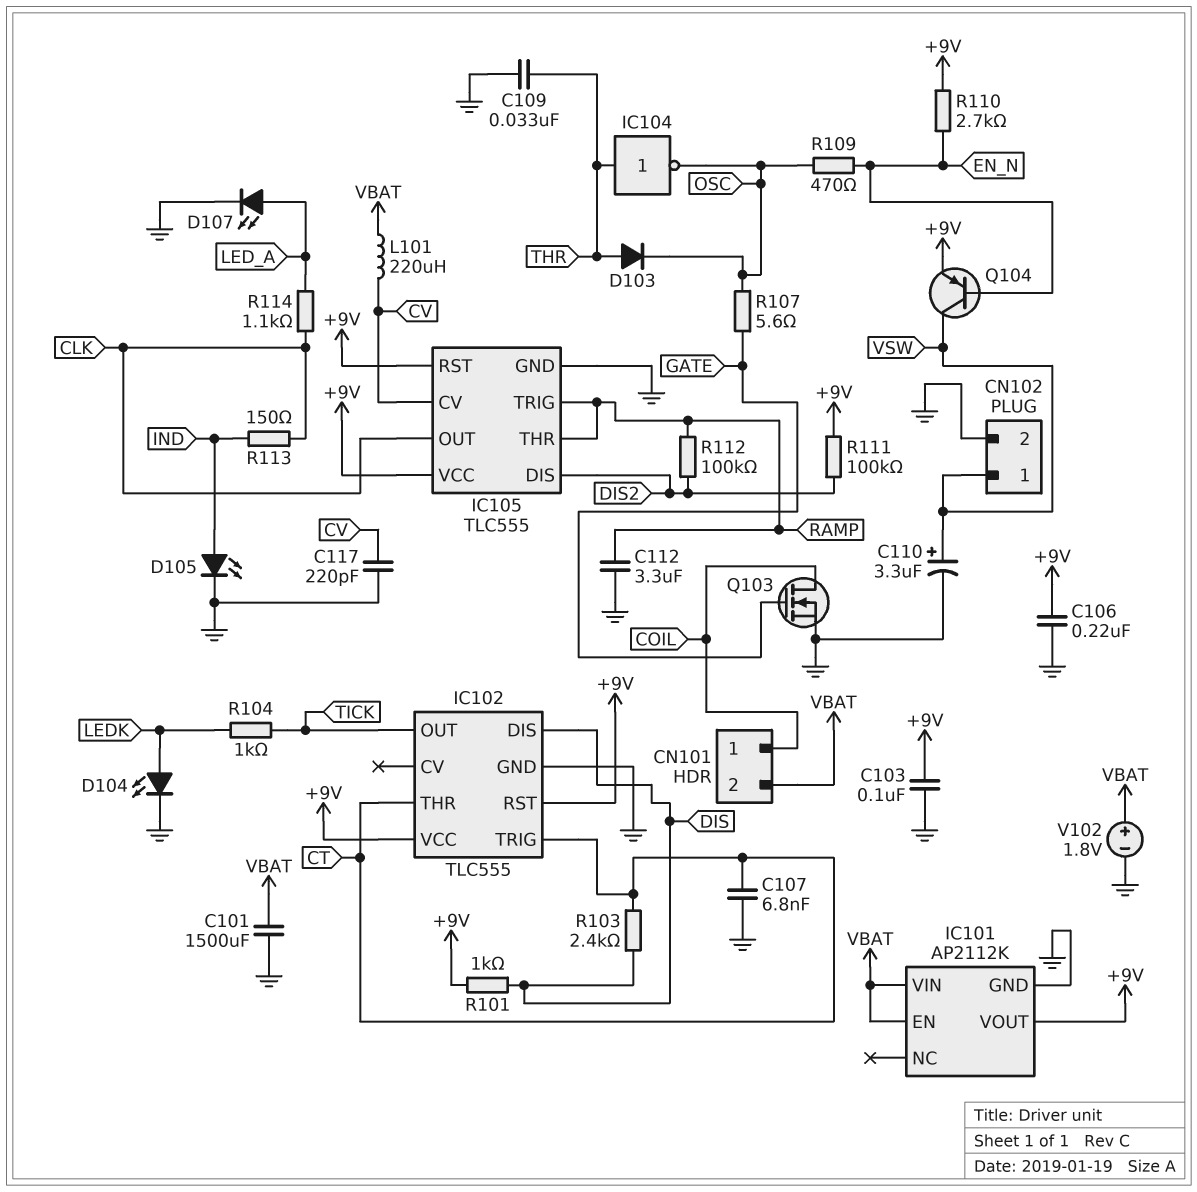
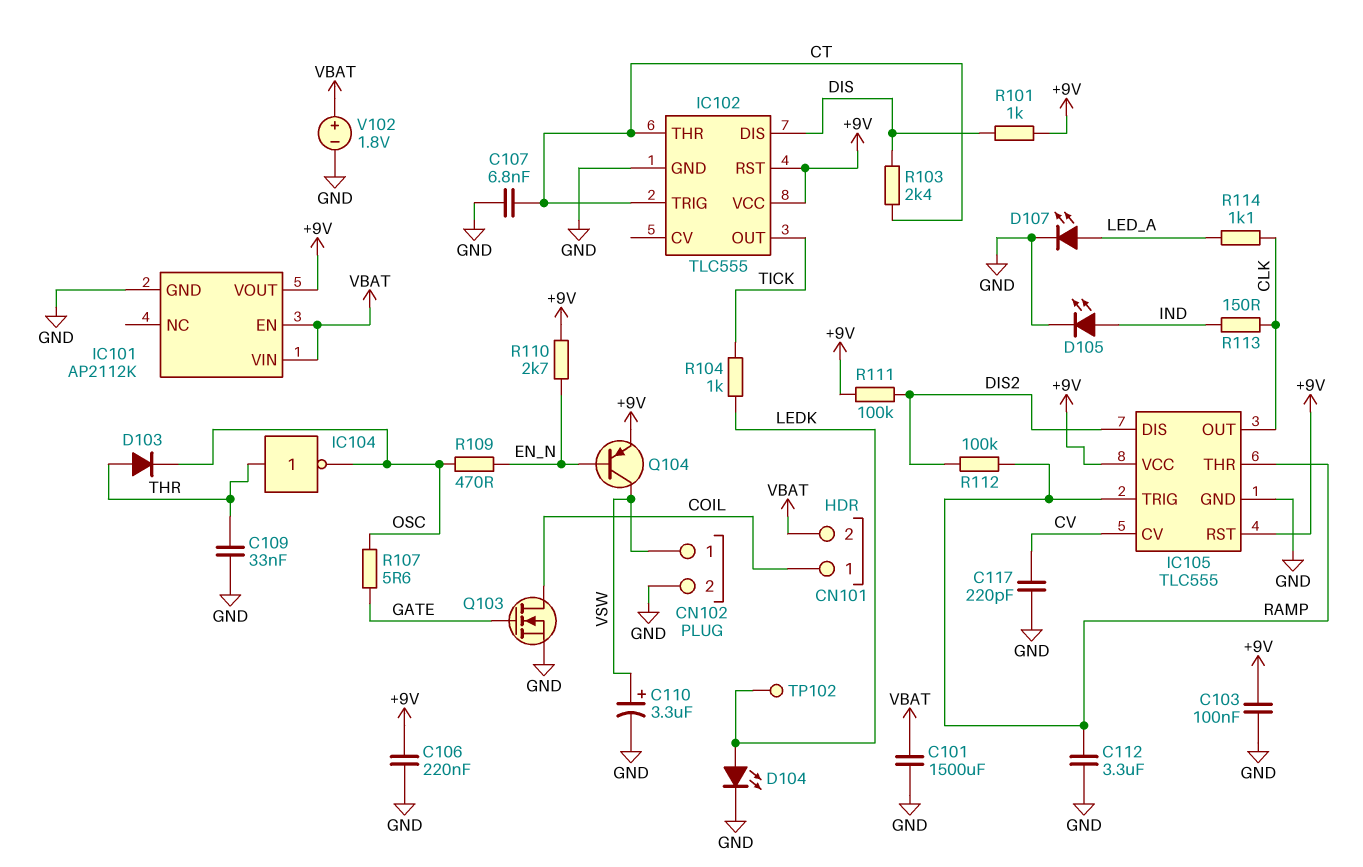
L101: 220uH (CV, VBAT) -> none
TP102: none -> test point (LEDK)

